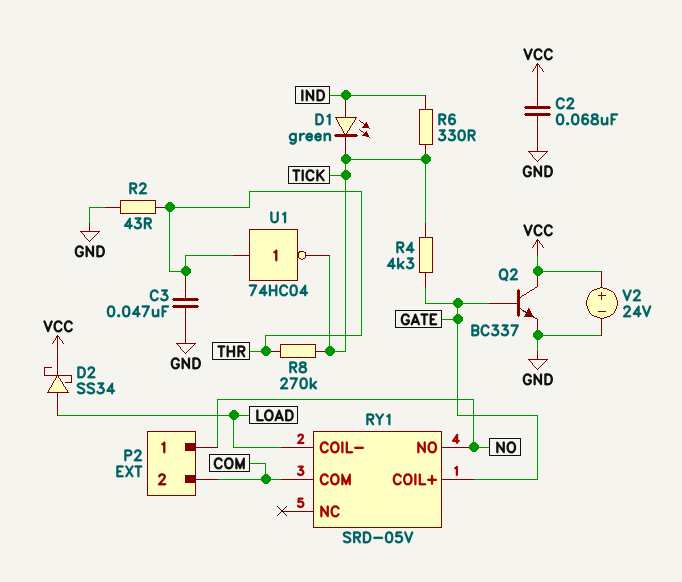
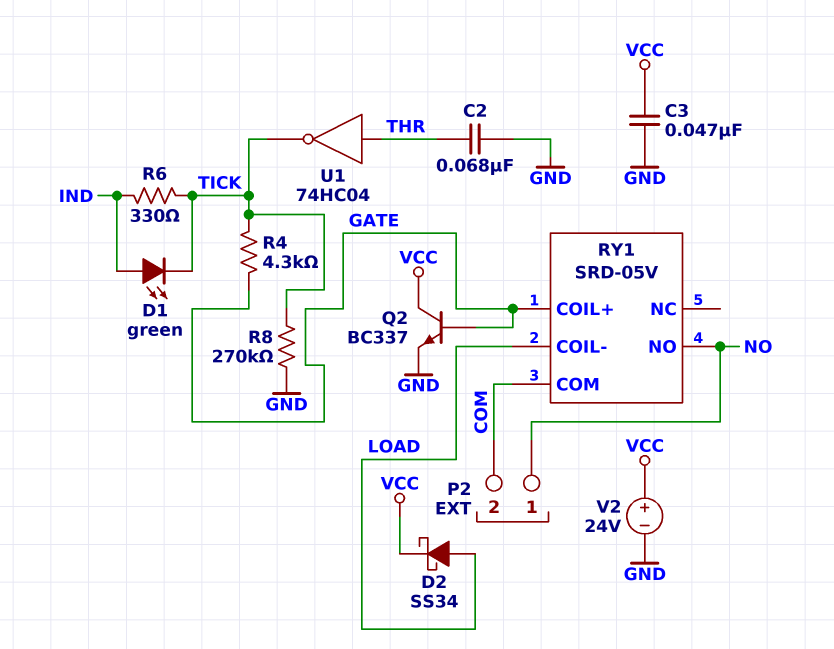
C2: 68nF (GND, VCC) -> 68nF (GND, THR)
C3: 47nF (GND, THR) -> 47nF (GND, VCC)
R2: 43 (GND, THR) -> none
R8: 270k (THR, TICK) -> 270k (GND, TICK)

